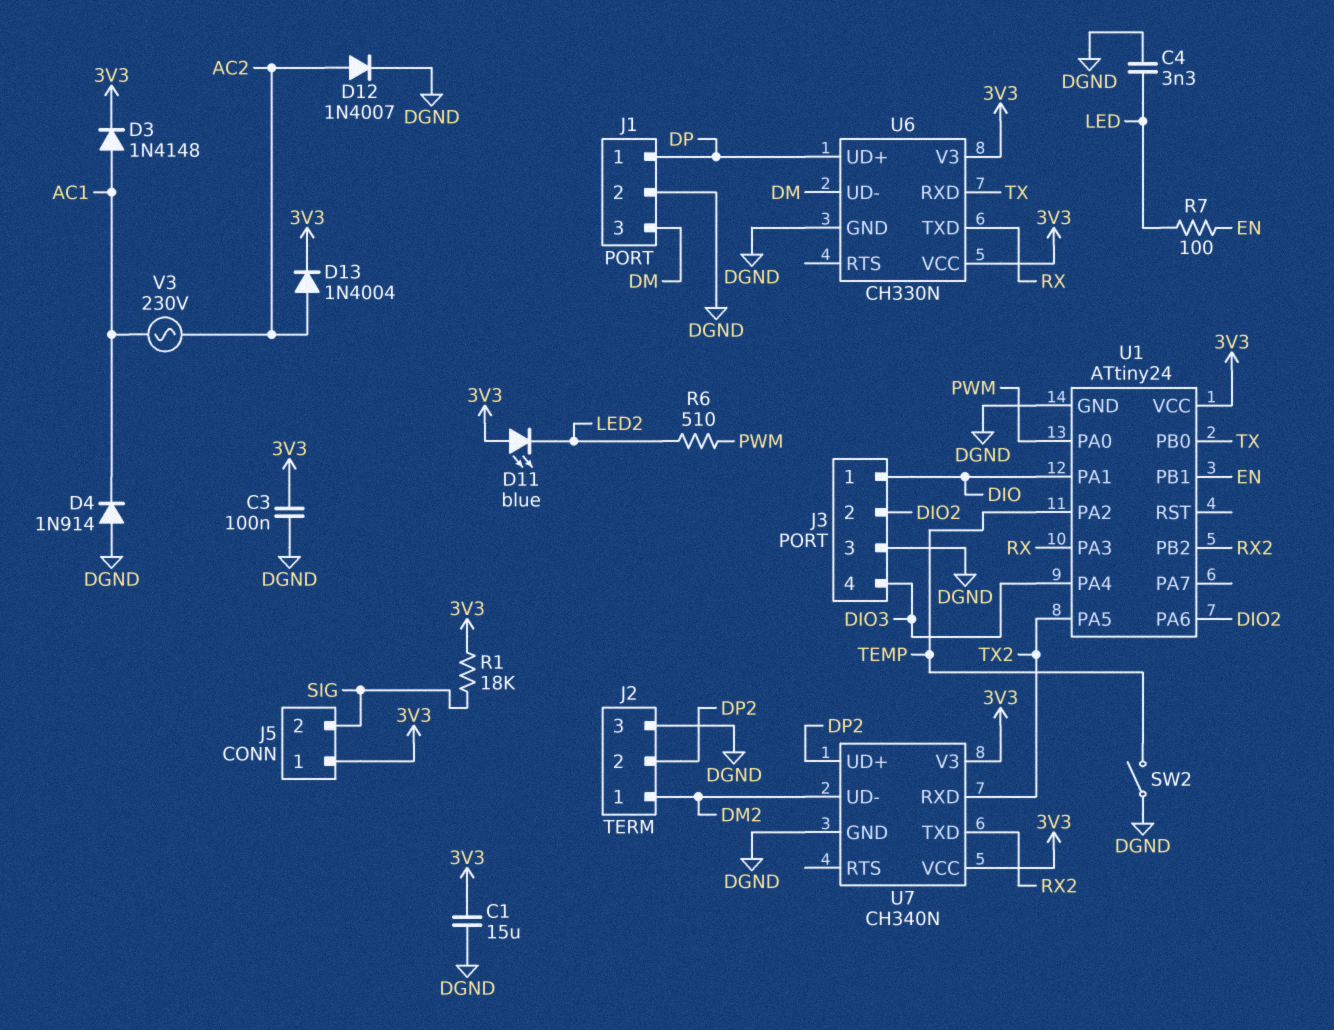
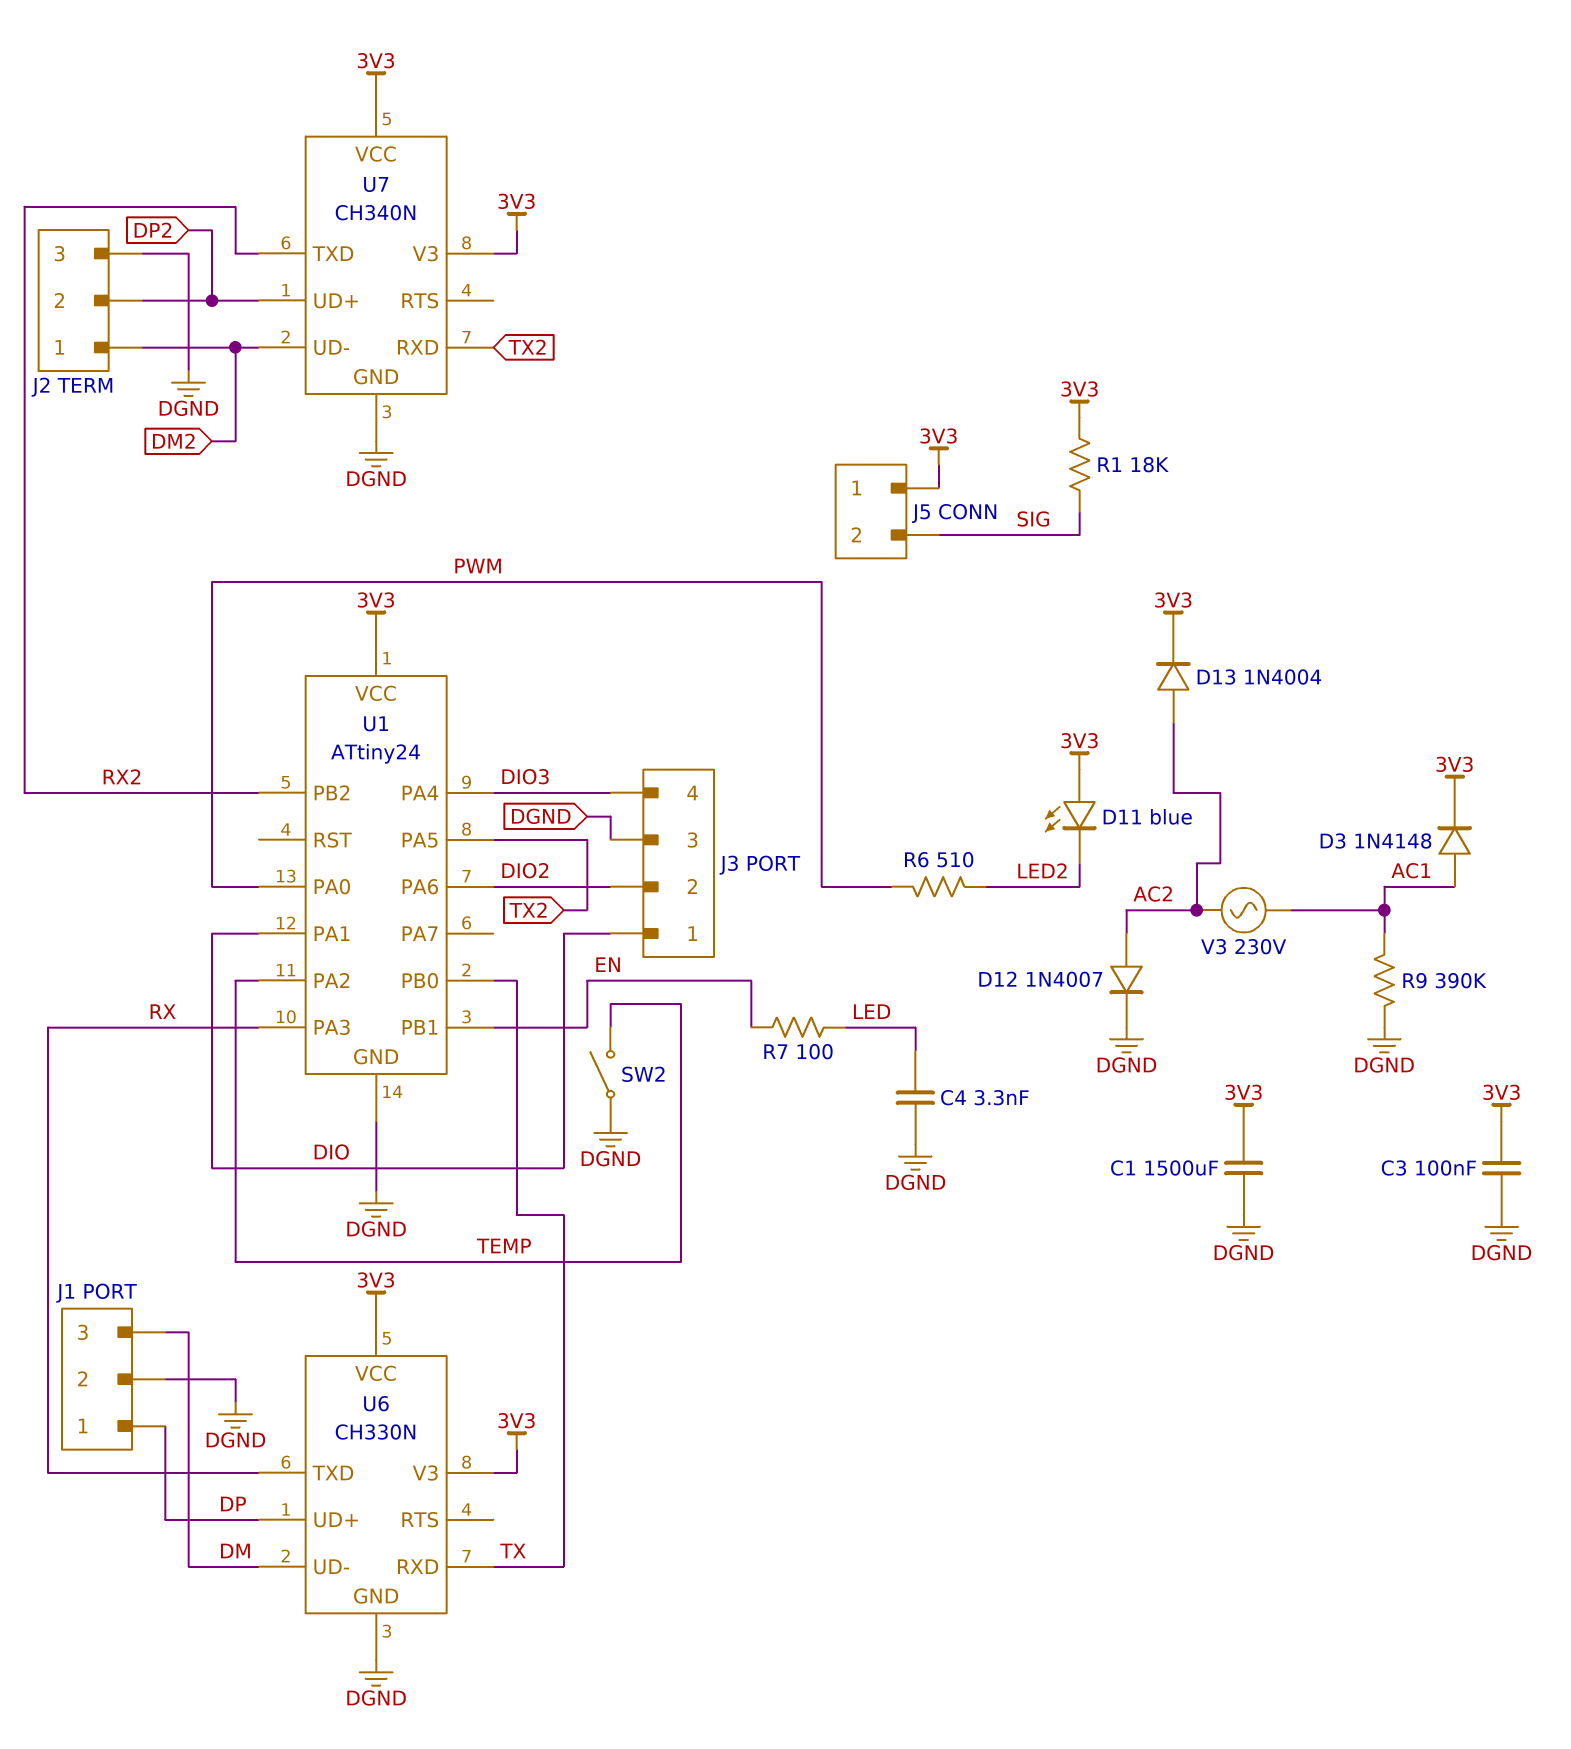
C1: 15uF (3V3, DGND) -> 1500uF (3V3, DGND)
D4: diode 1N914 (A DGND, K AC1) -> none
R9: none -> 390k (AC1, DGND)

